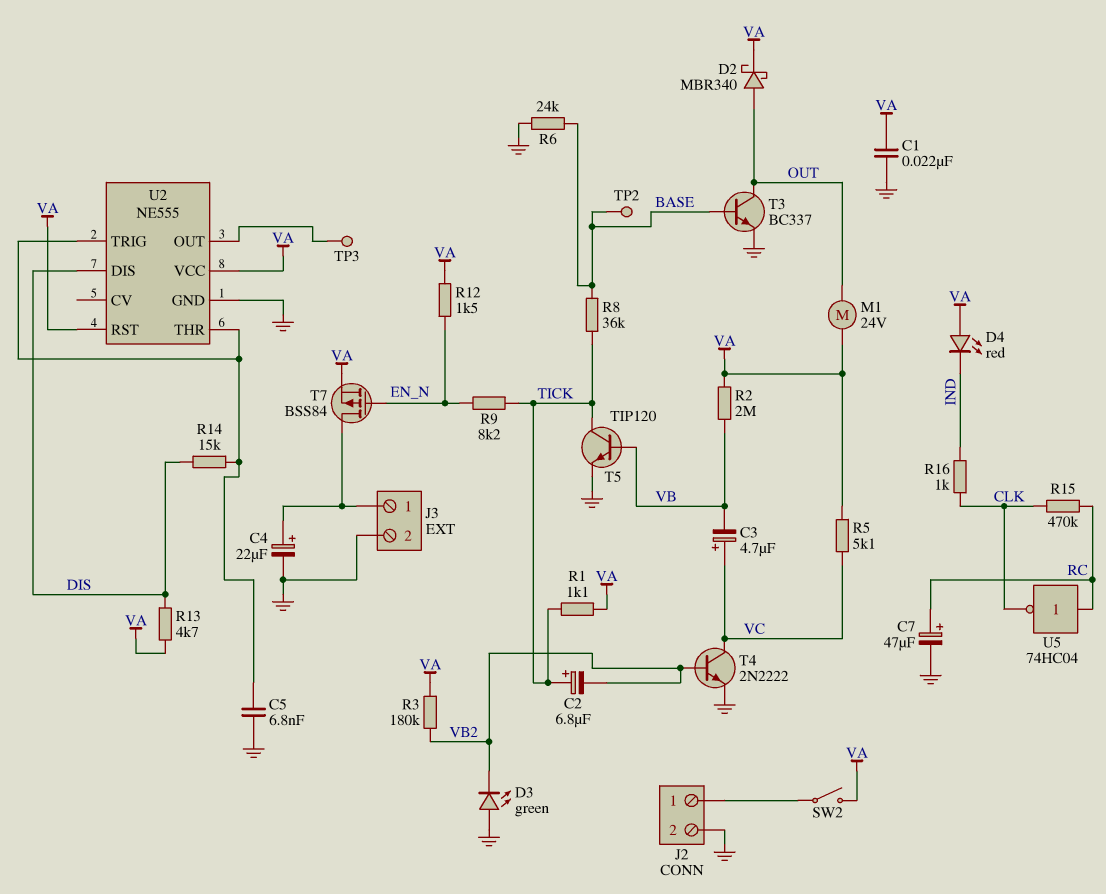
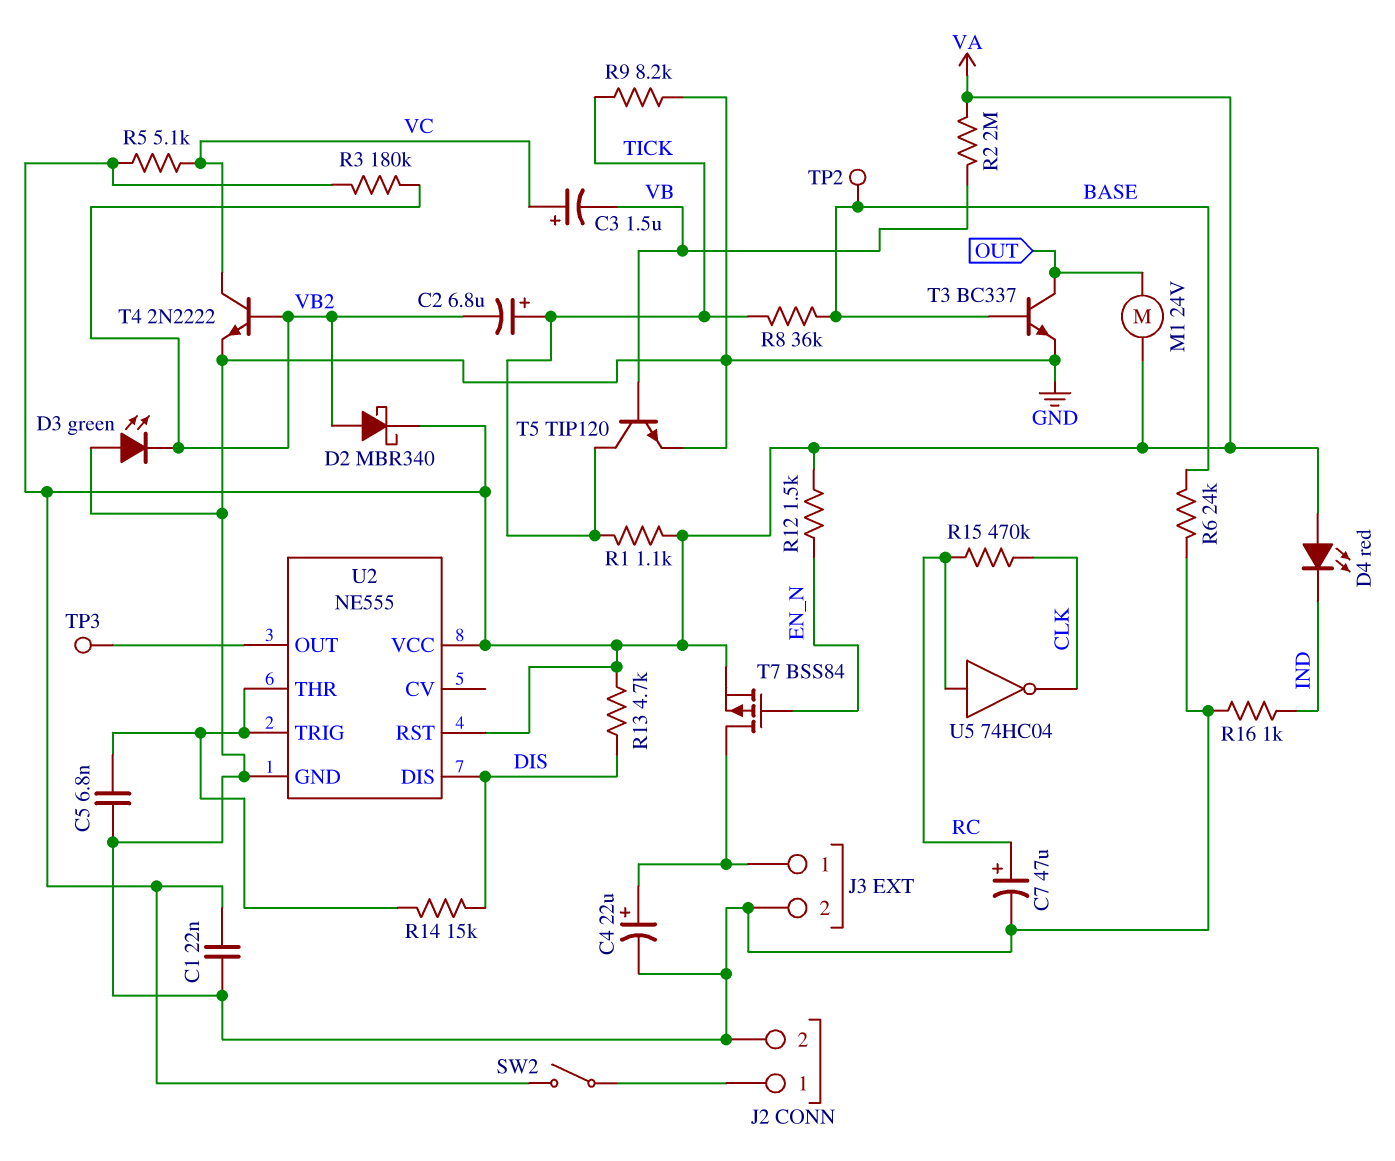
C3: 4.7uF (plus VC, minus VB) -> 1.5uF (plus VC, minus VB)
D2: schottky MBR340 (A OUT, K VA) -> schottky MBR340 (A VB2, K VA)
R9: 8.2k (EN_N, TICK) -> 8.2k (GND, TICK)
R16: 1k (CLK, IND) -> 1k (GND, IND)

